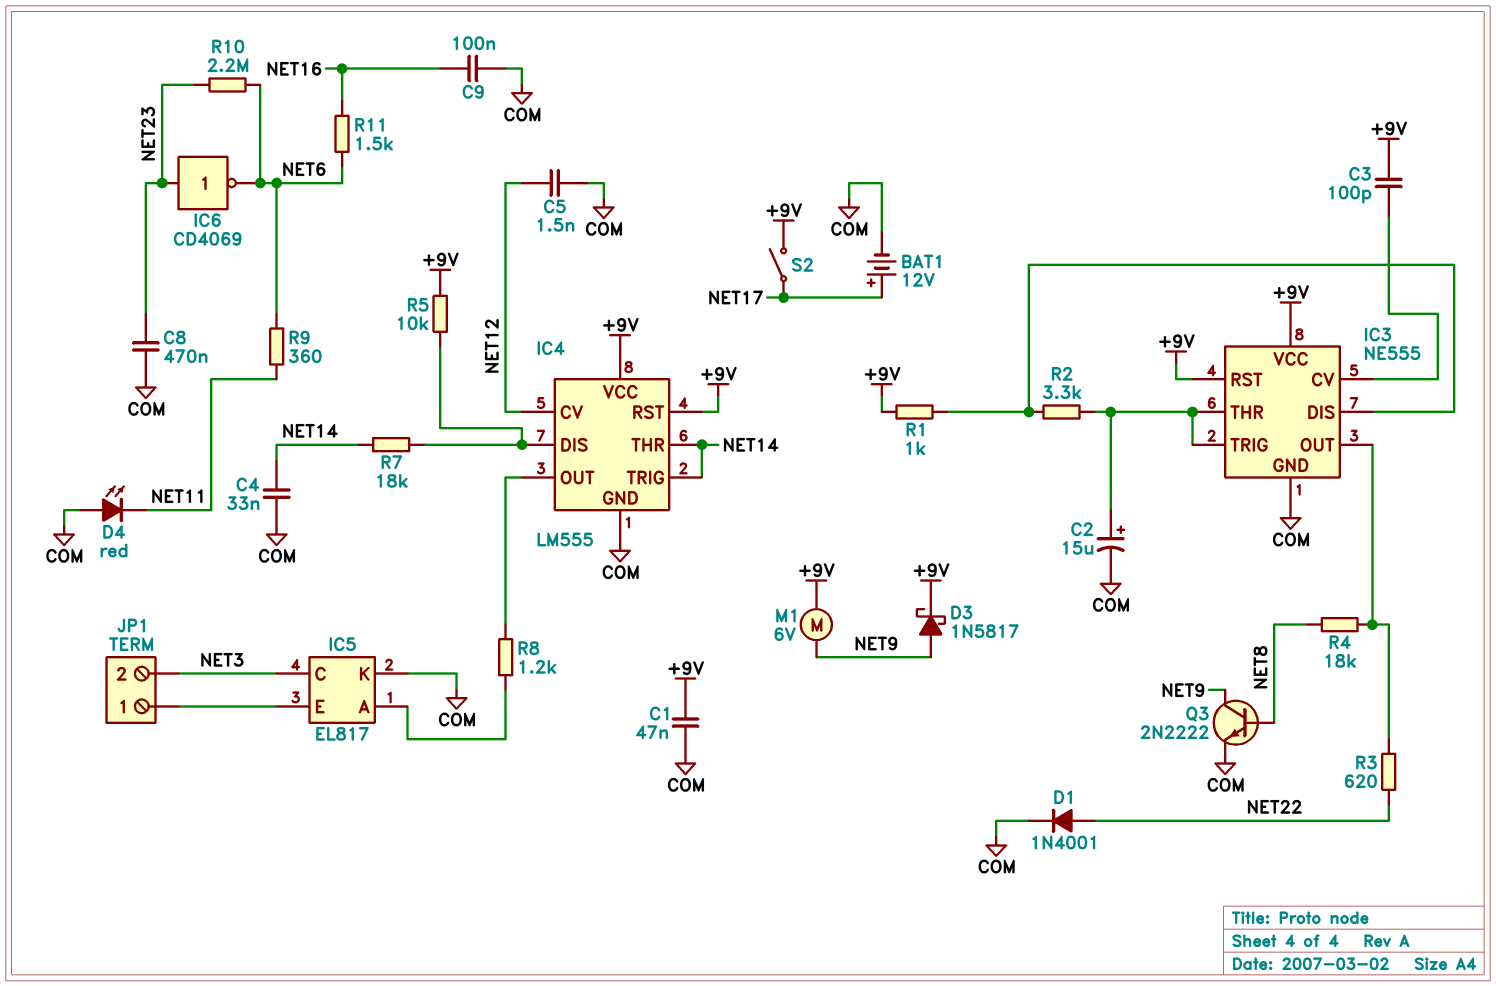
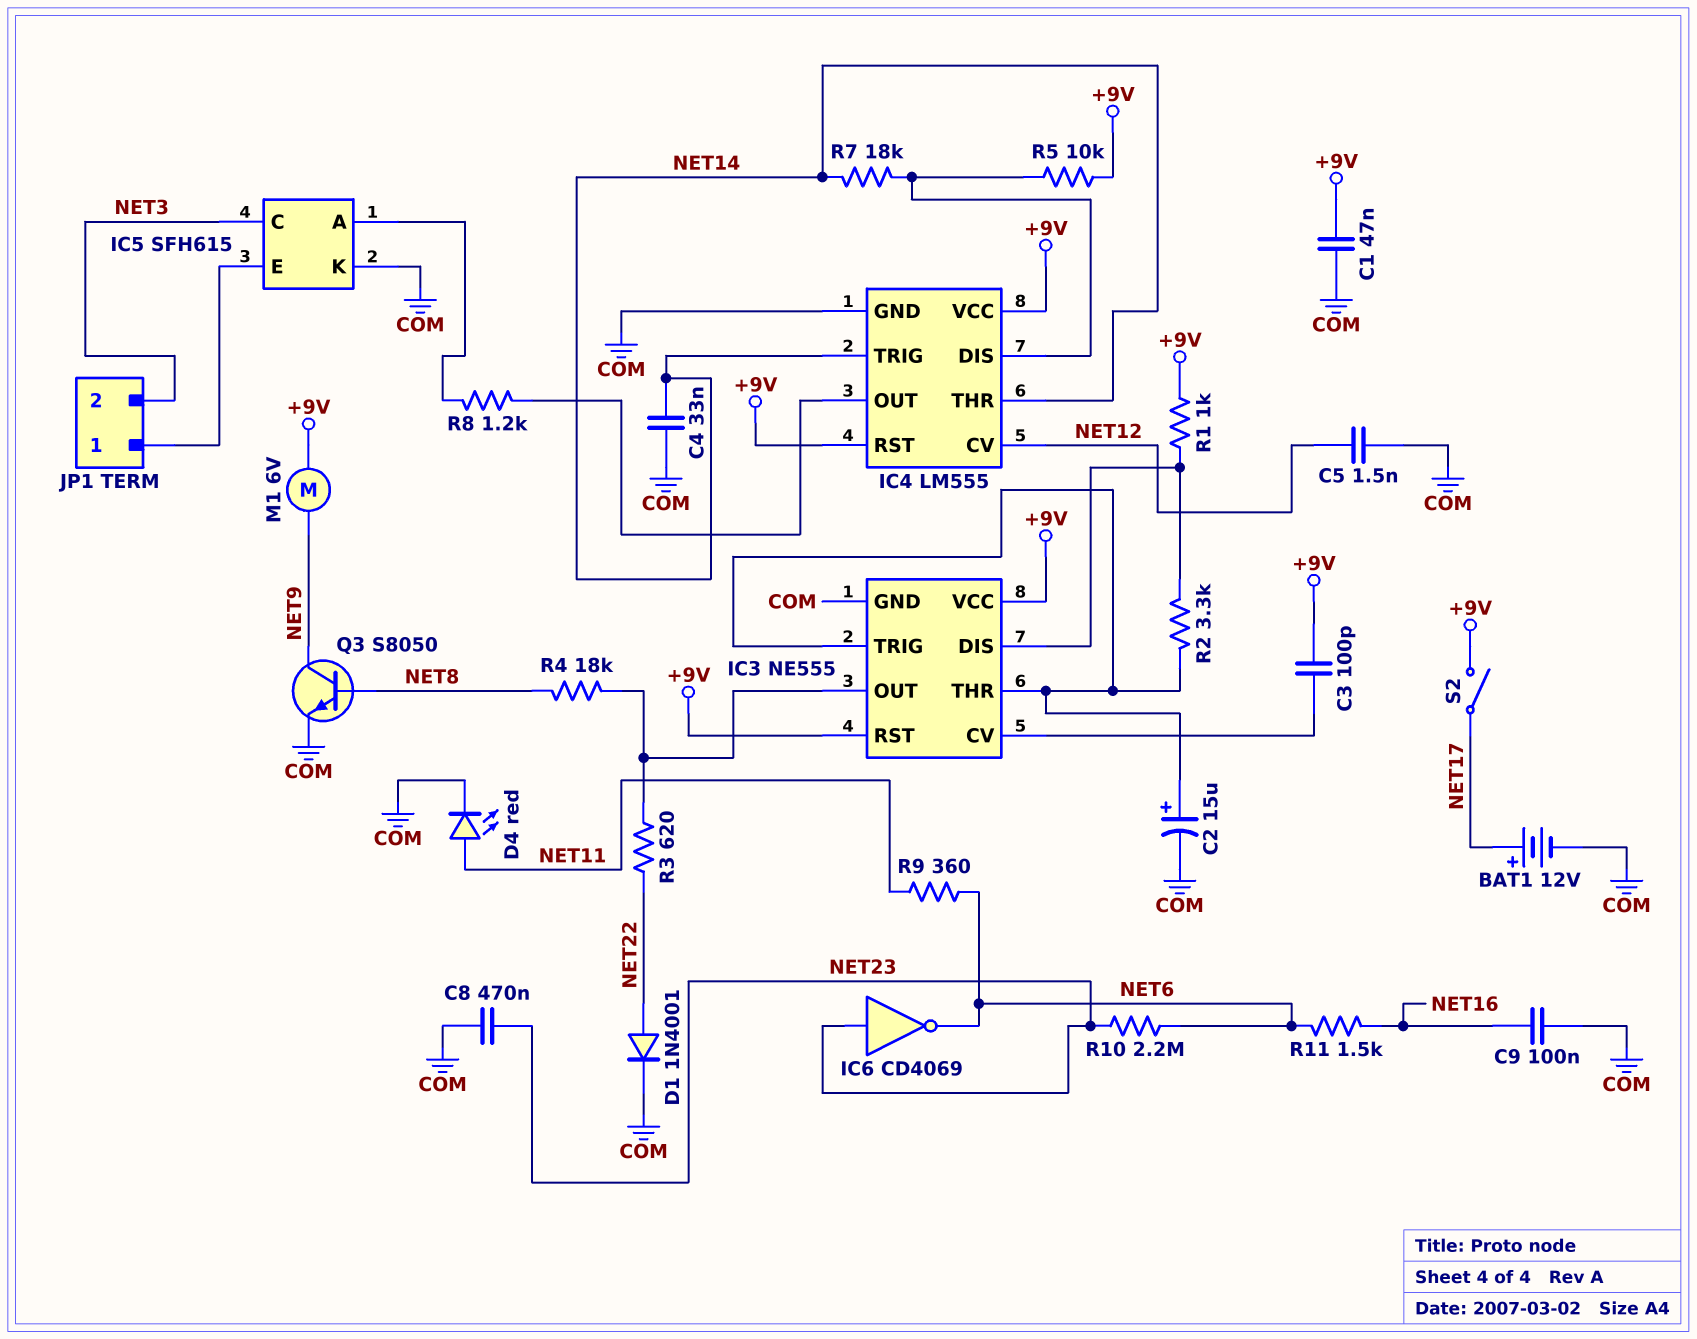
D3: schottky 1N5817 (A NET9, K +9V) -> none
D4: LED red (A COM, K NET11) -> LED red (A NET11, K COM)
IC5: EL817 -> SFH615
Q3: NPN 2N2222 (B NET8, C NET9, E COM) -> NPN S8050 (B NET8, C NET9, E COM)

